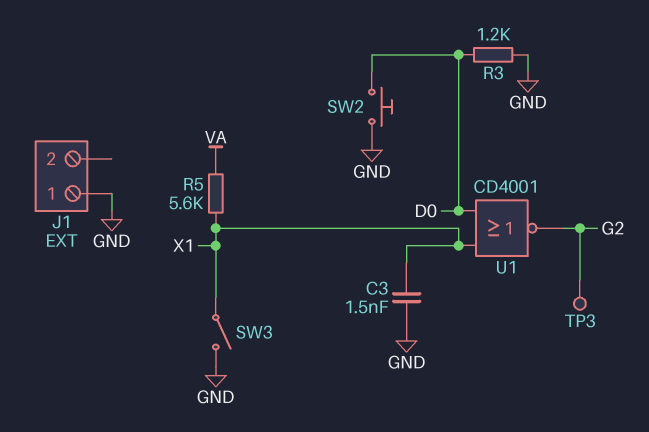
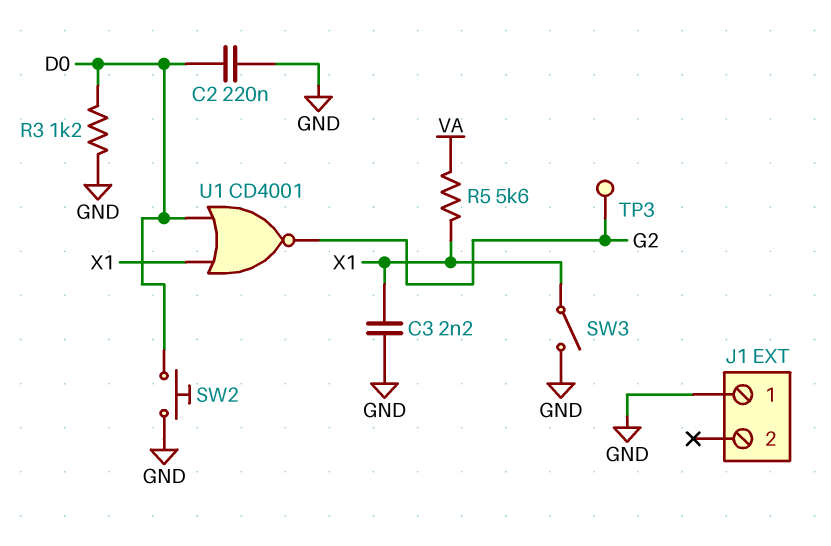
C2: none -> 220nF (D0, GND)
C3: 1.5nF (GND, X1) -> 2.2nF (GND, X1)

